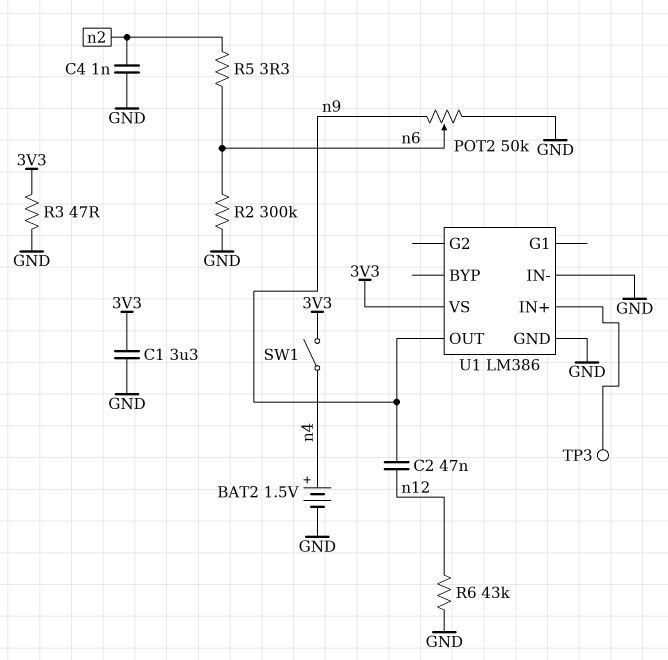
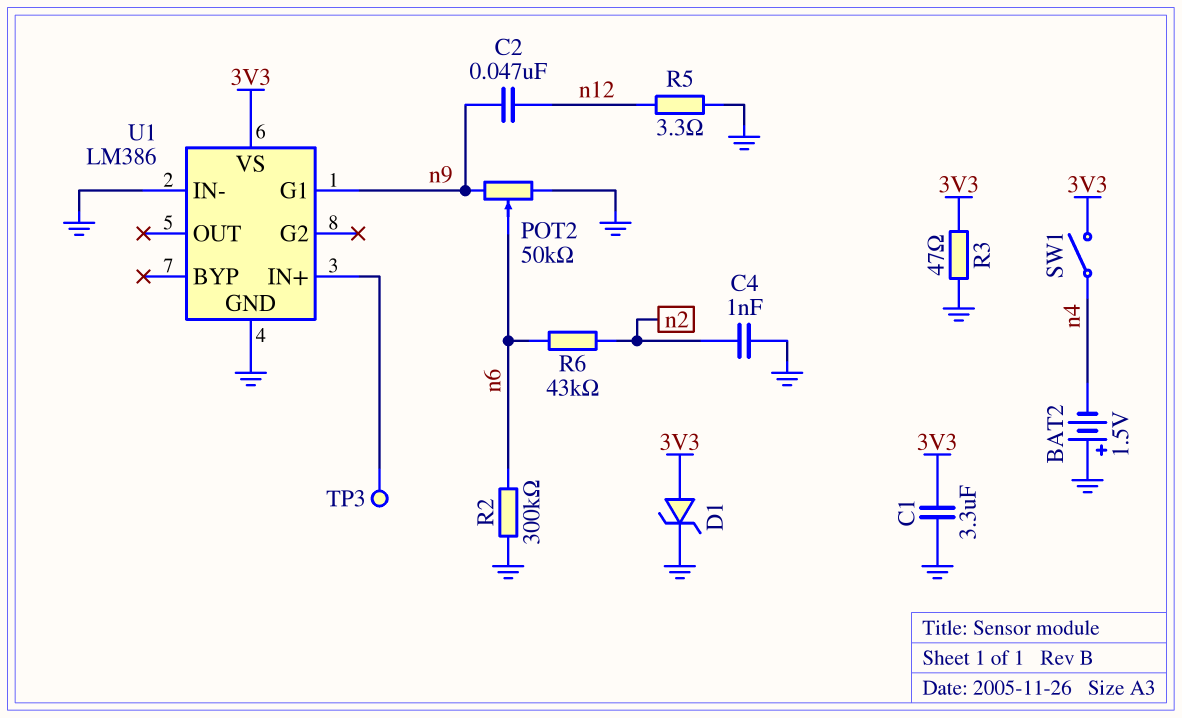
BAT2: 1.5V (plus n4, minus GND) -> 1.5V (plus GND, minus n4)
D1: none -> zener (A 3V3, K GND)
R5: 3.3 (n2, n6) -> 3.3 (GND, n12)
R6: 43k (GND, n12) -> 43k (n2, n6)
U1 pin G1: none -> n9
U1 pin OUT: n9 -> none

